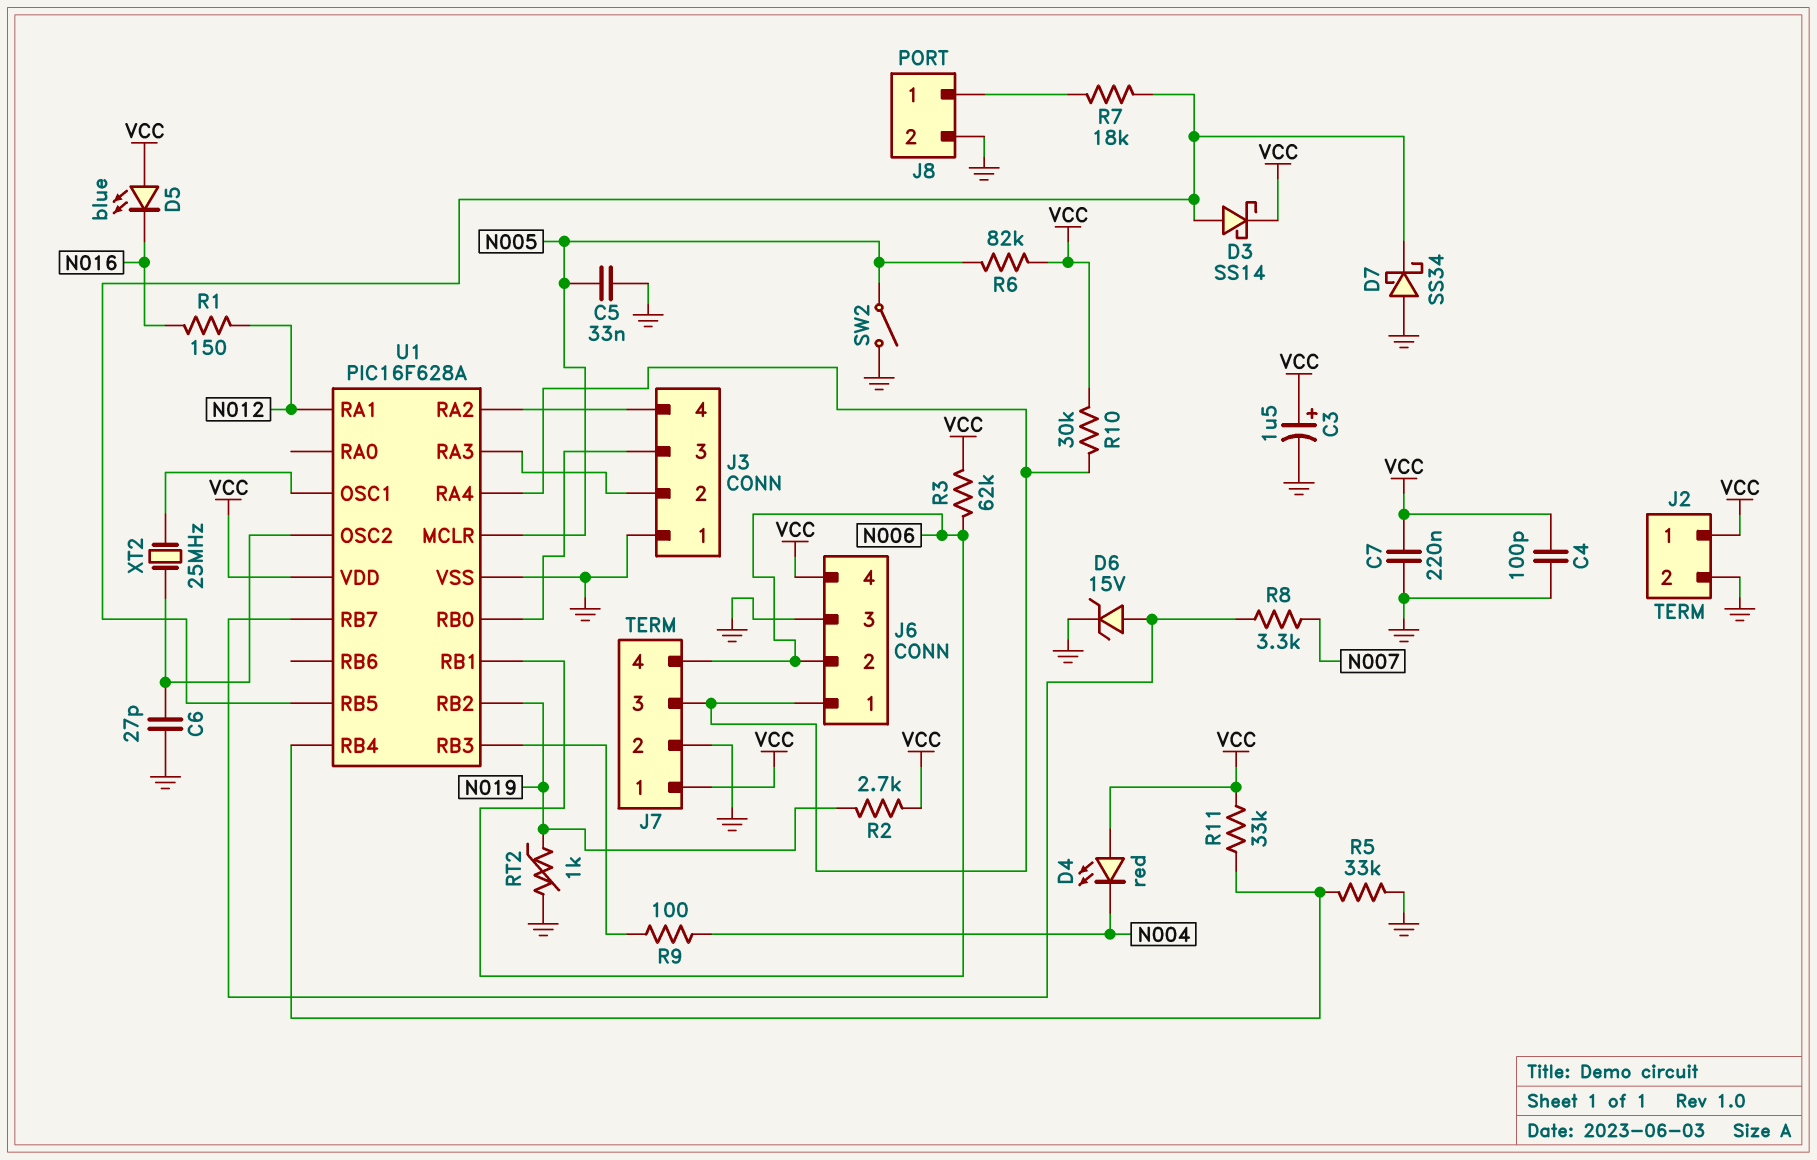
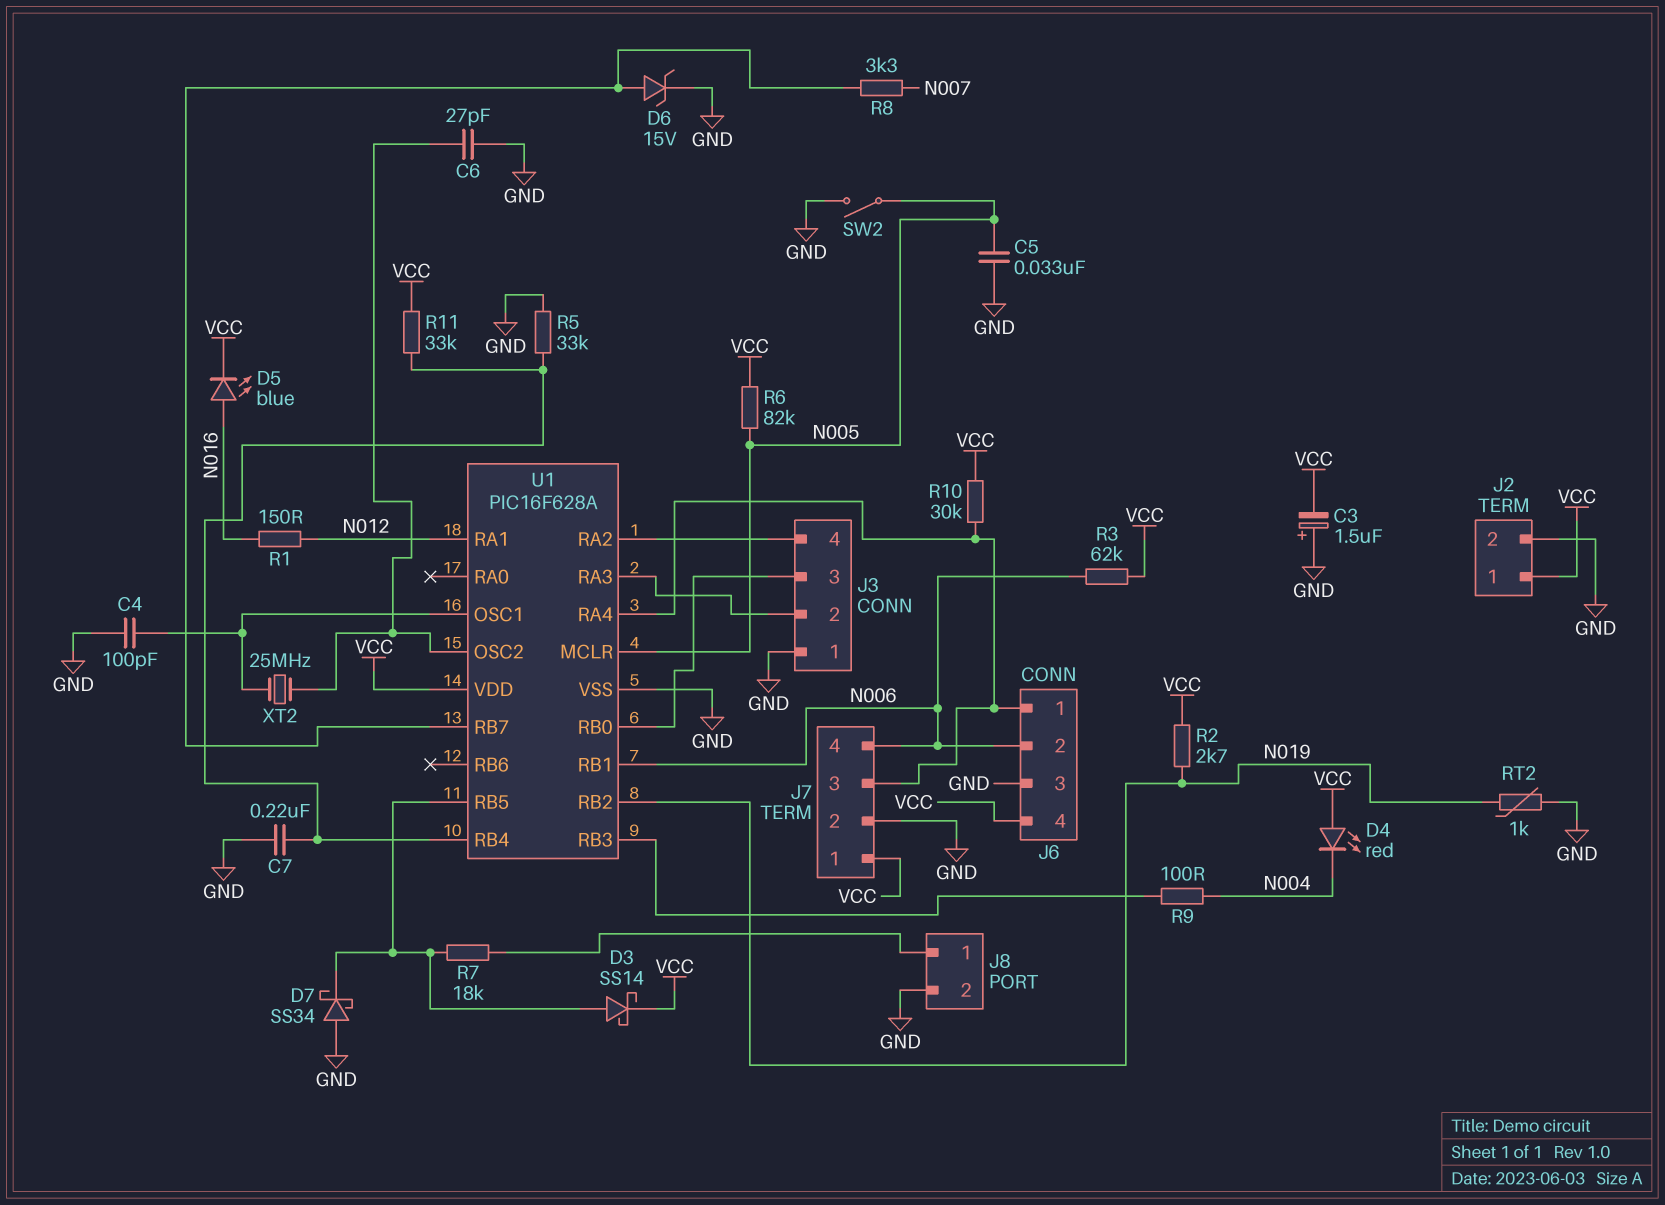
C3: 1.5uF (plus VCC, minus GND) -> 1.5uF (plus GND, minus VCC)
C4: 100pF (GND, VCC) -> 100pF (GND, U1/OSC1)
C7: 220nF (GND, VCC) -> 220nF (GND, U1/RB4)
D5: LED blue (A VCC, K N016) -> LED blue (A N016, K VCC)

